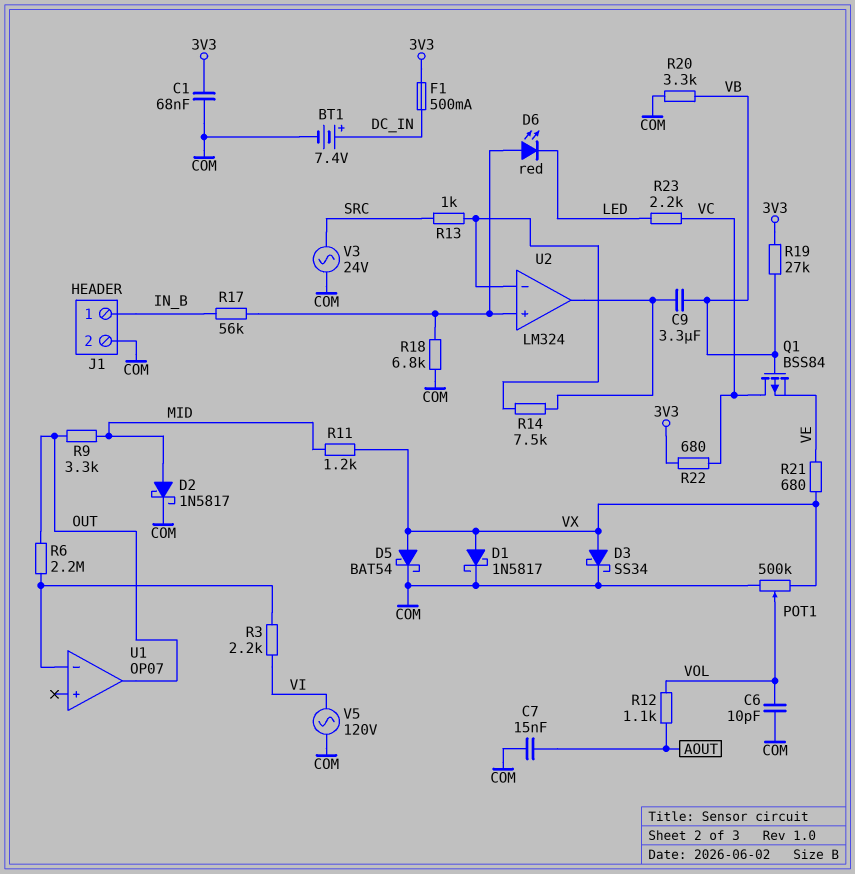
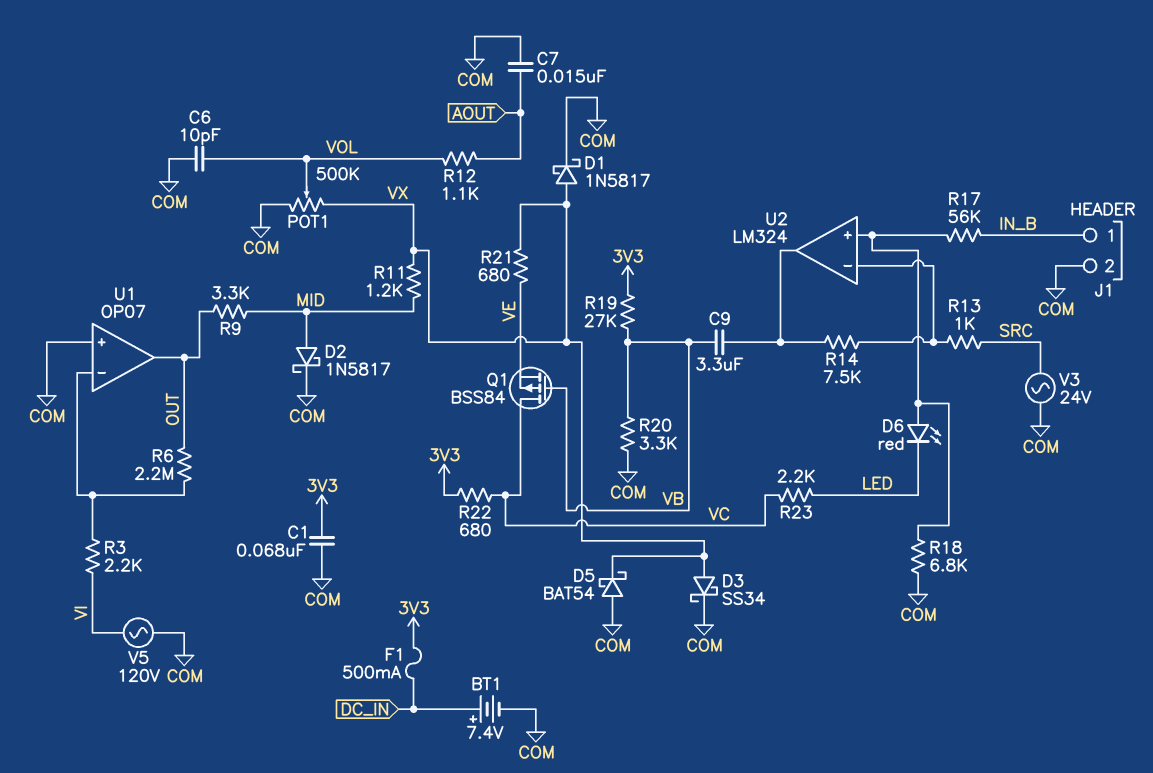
D5: schottky BAT54 (A VX, K COM) -> schottky BAT54 (A COM, K VX)
U1 pin in+: none -> COM

